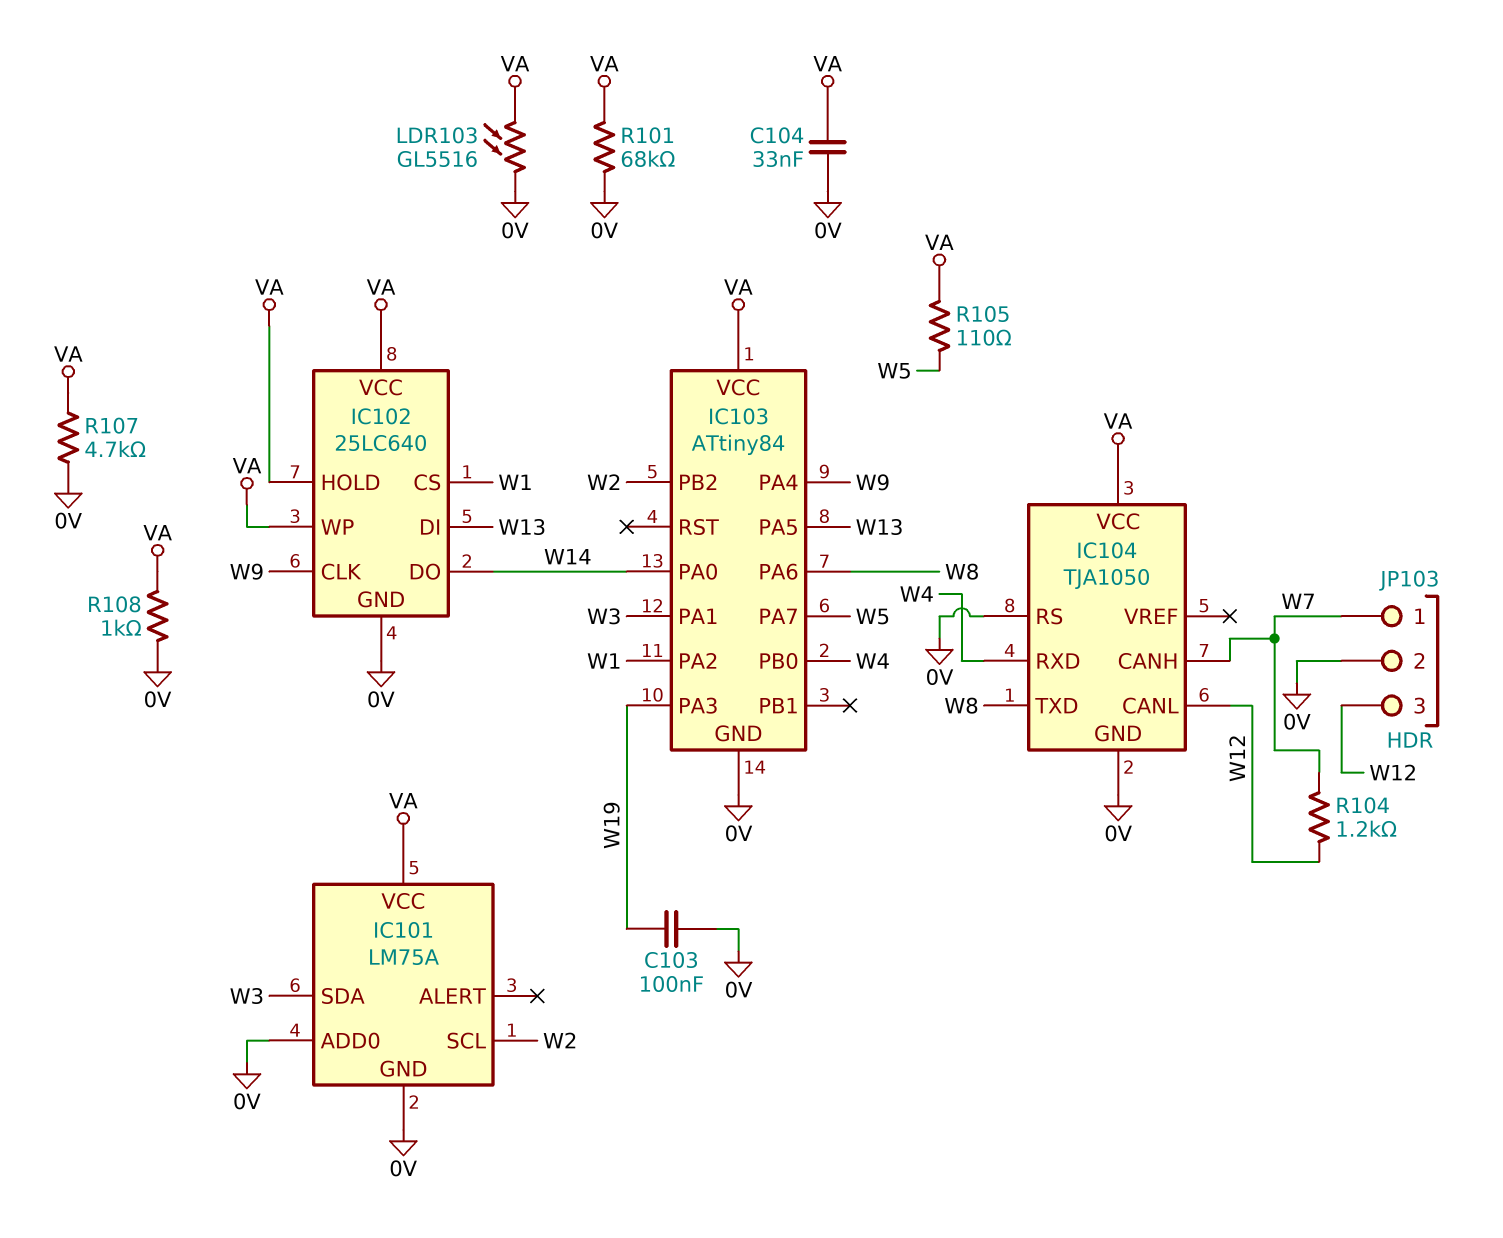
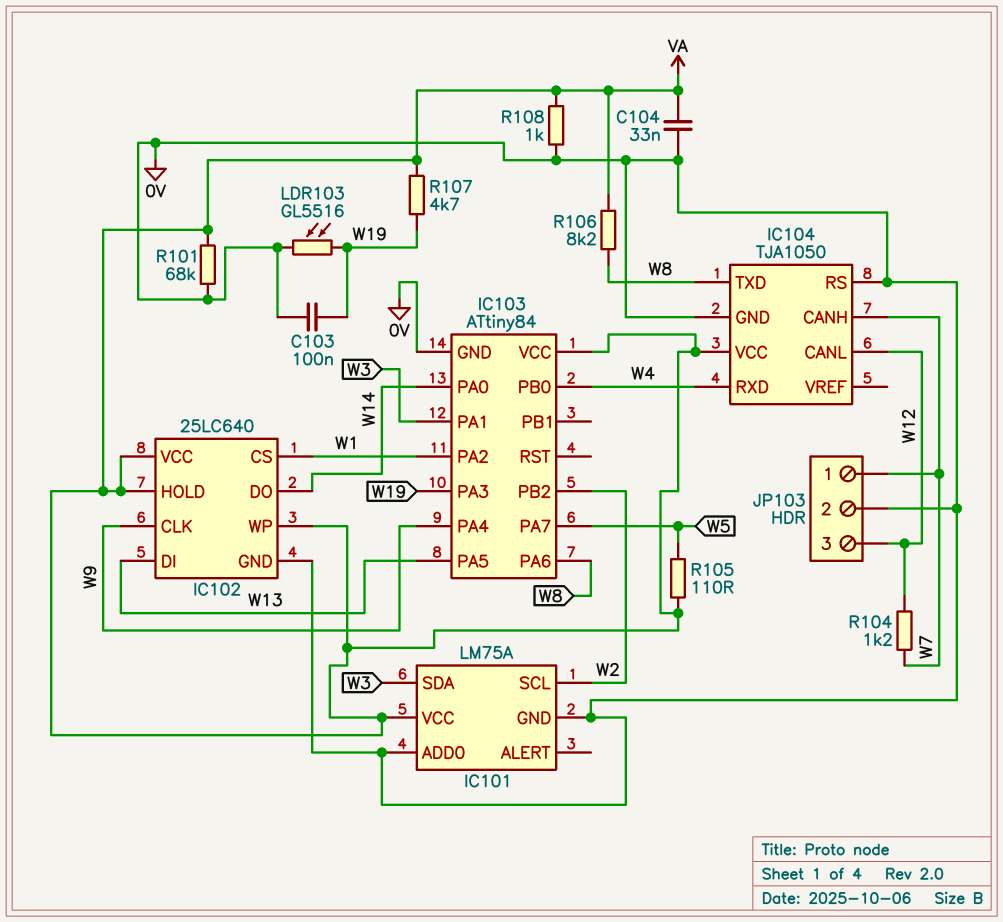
LDR103: GL5516 (0V, VA) -> GL5516 (0V, W19)
R106: none -> 8.2k (VA, W8)
R107: 4.7k (0V, VA) -> 4.7k (VA, W19)

